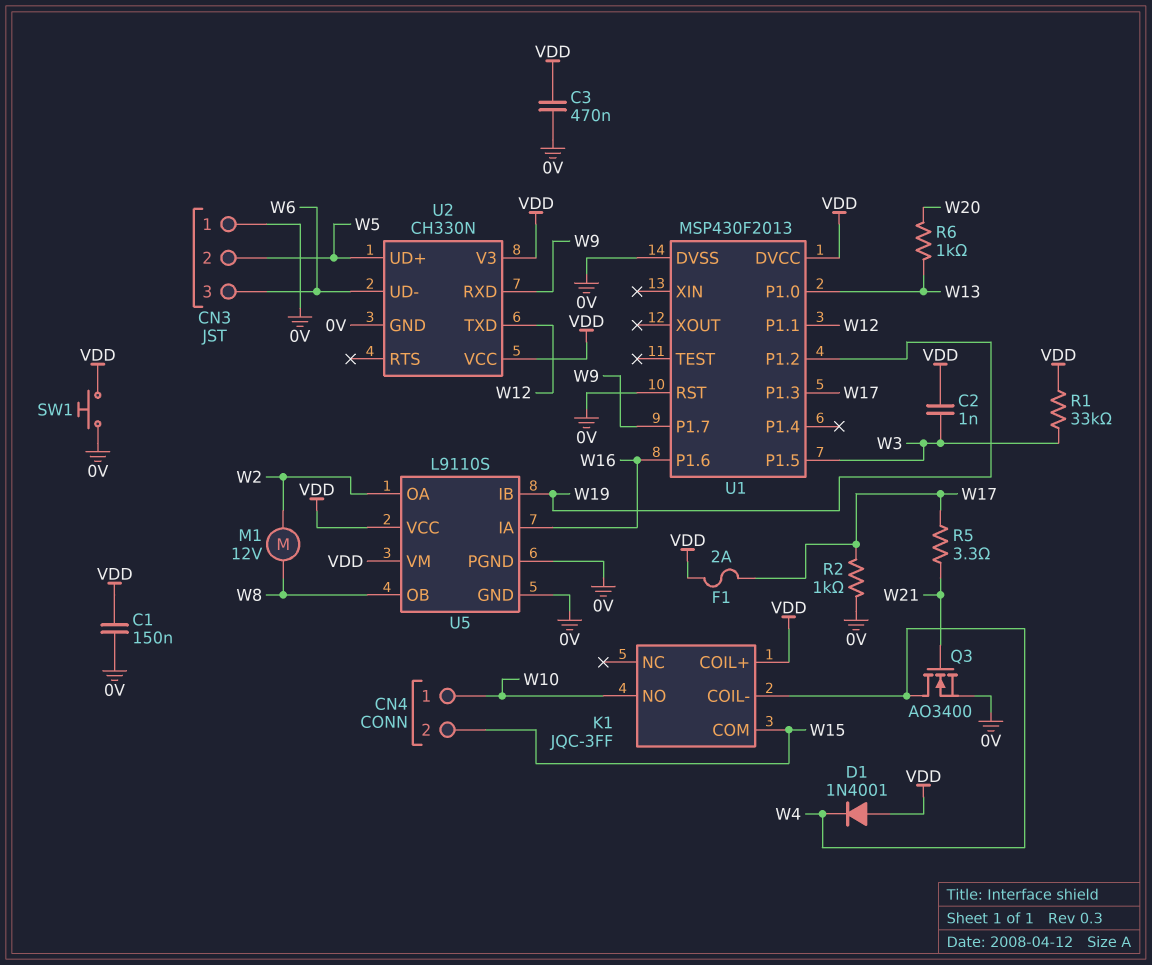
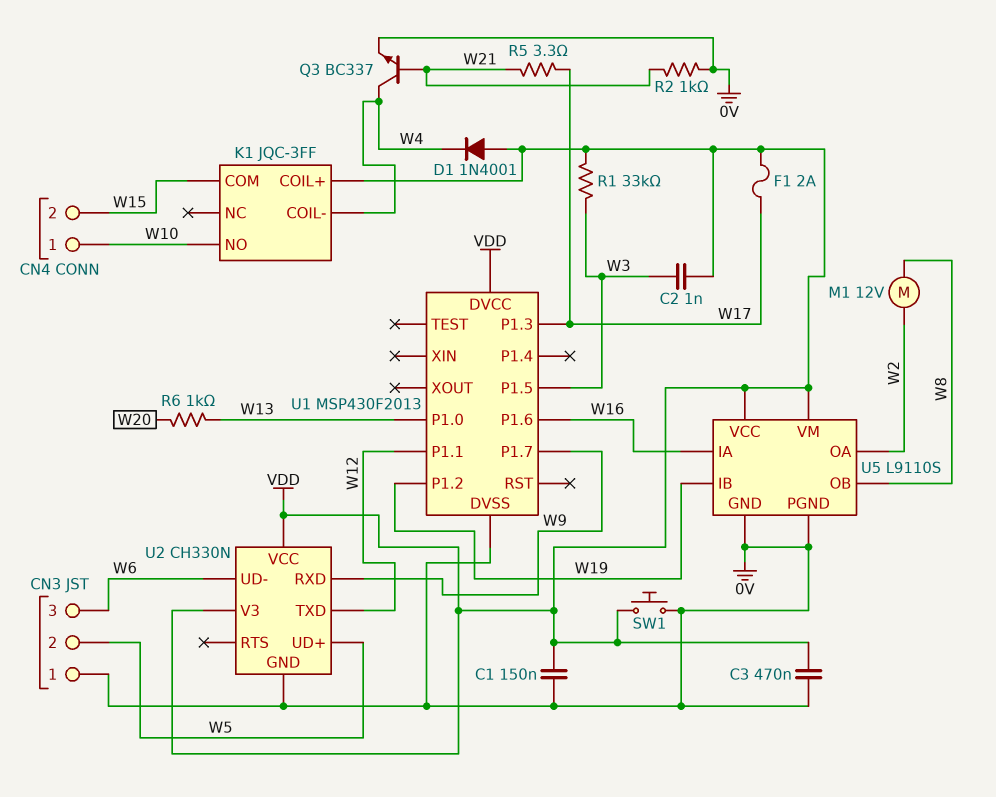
Q3: NMOS AO3400 (G W21, D W4, S 0V) -> NPN BC337 (B W21, C W4, E 0V)
R2: 1k (0V, W17) -> 1k (0V, W21)
U1 pin RST: 0V -> none

